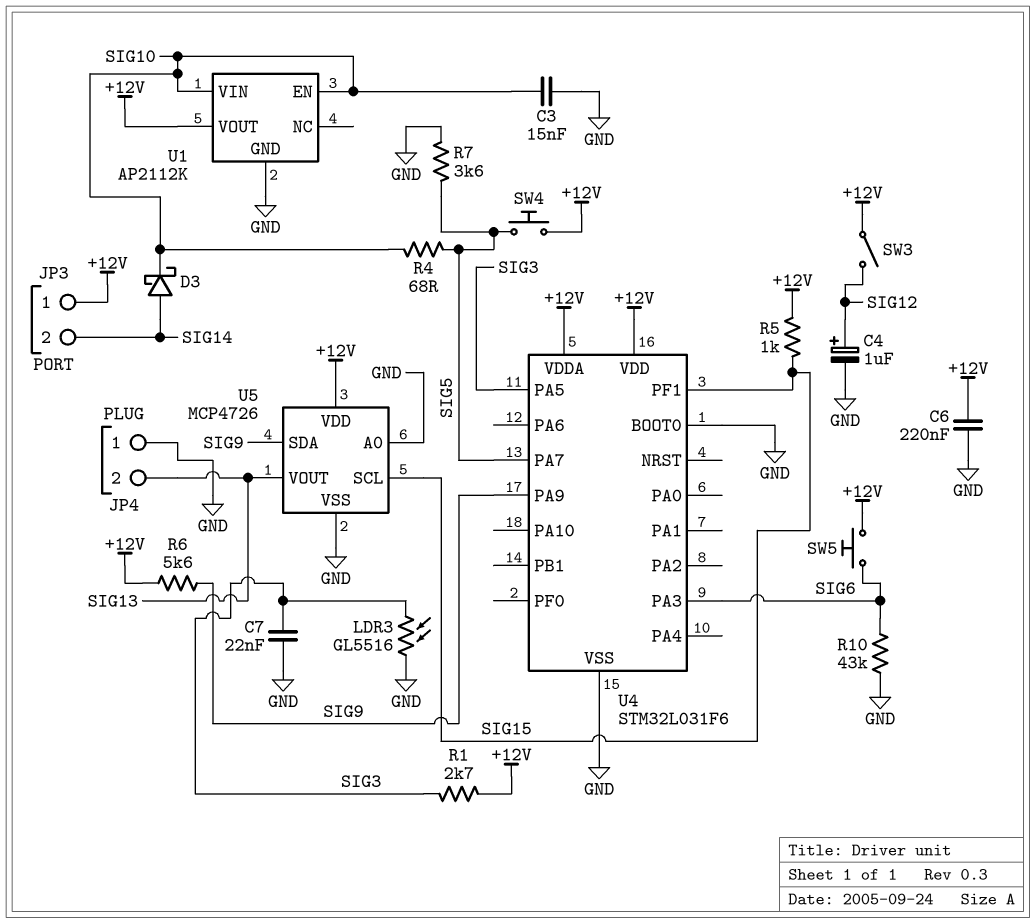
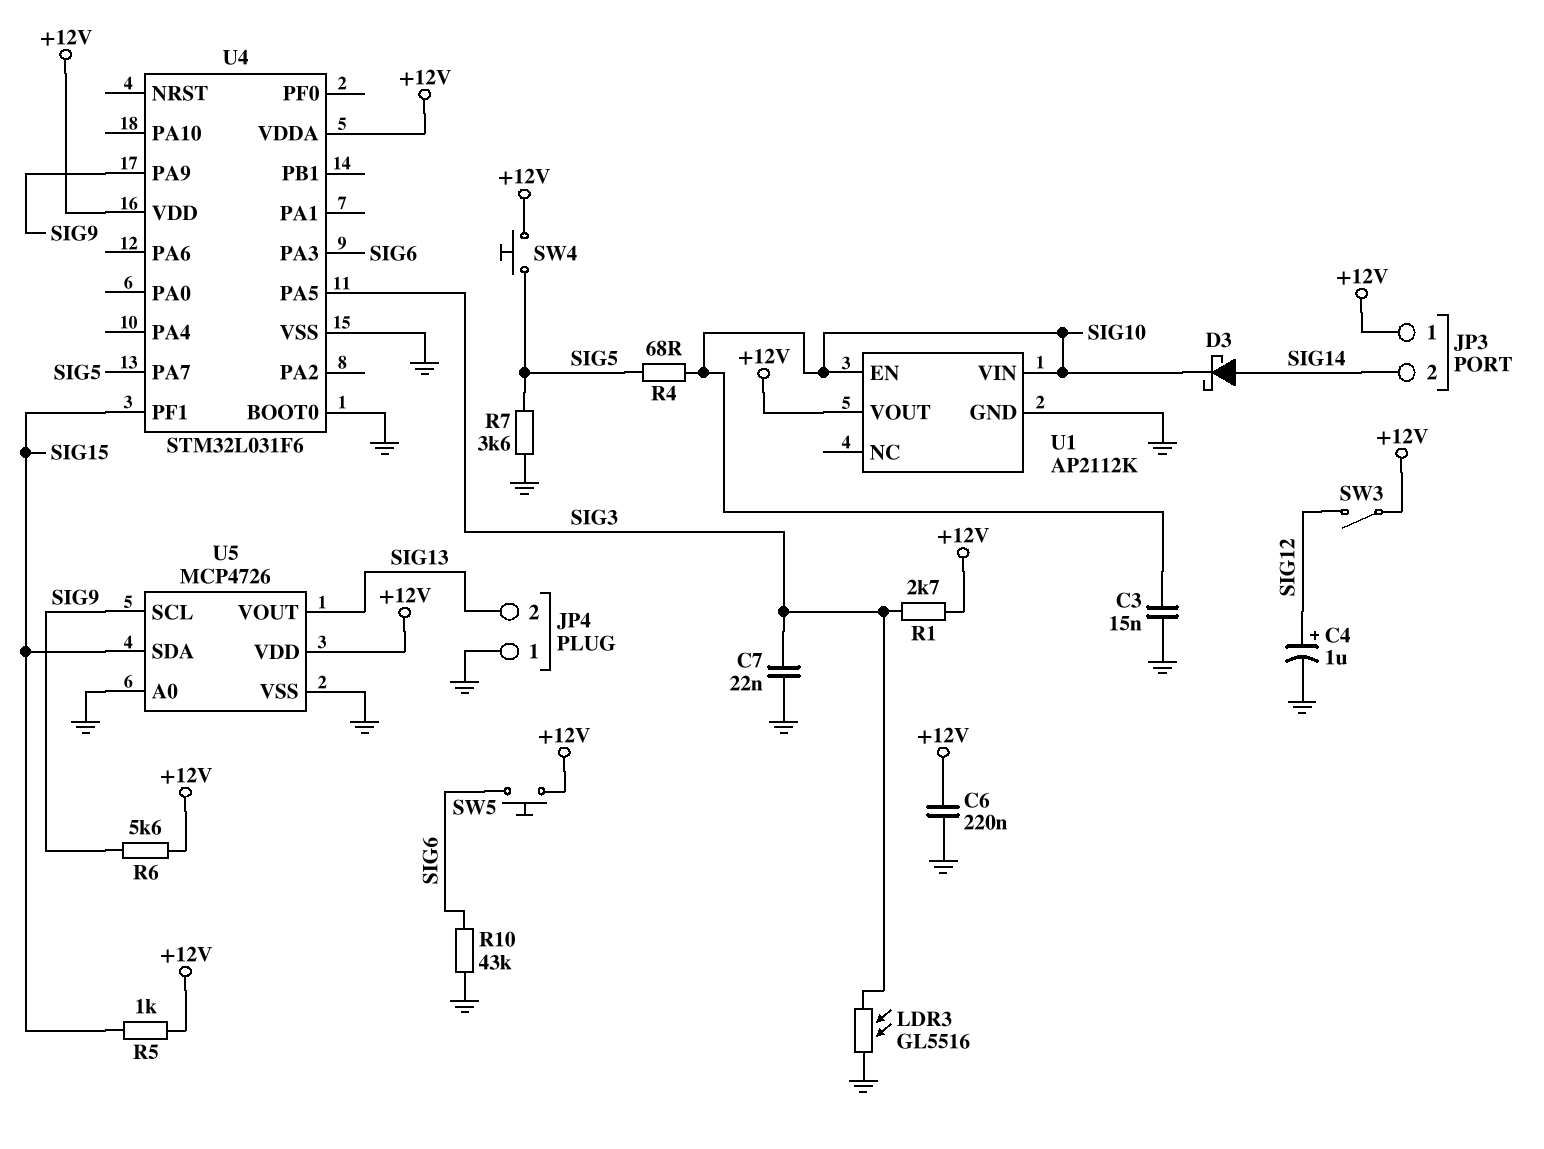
U5 pin SCL: SIG15 -> SIG9
U5 pin SDA: SIG9 -> SIG15

